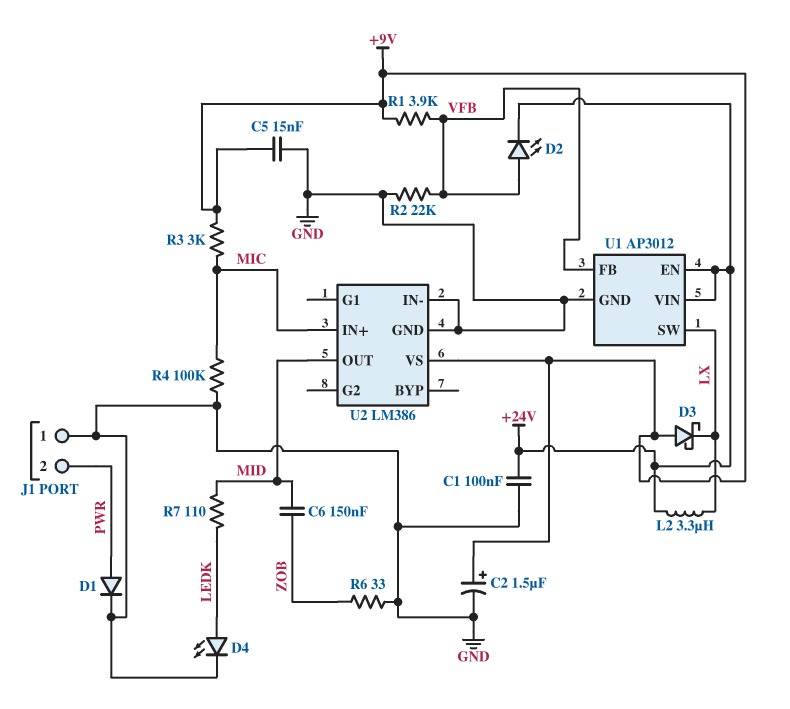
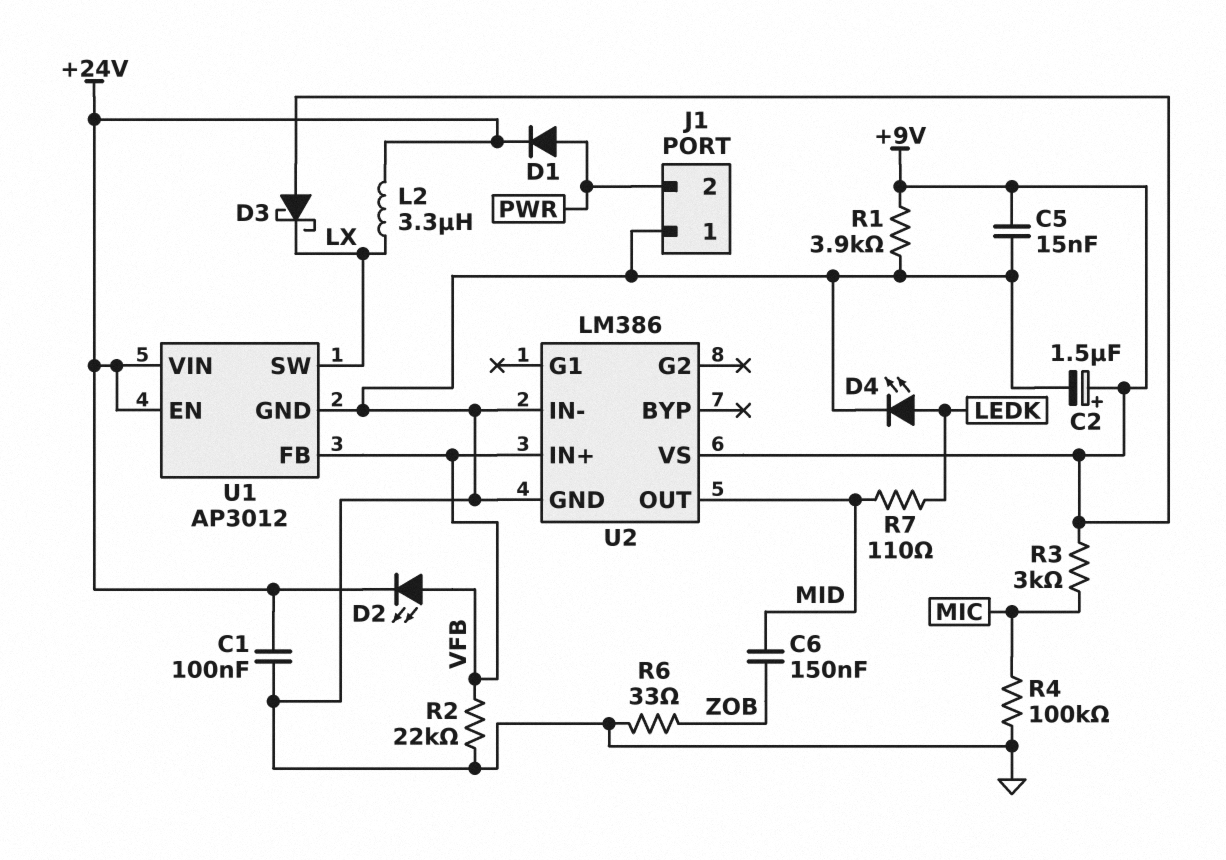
D1: diode (A PWR, K GND) -> diode (A PWR, K +24V)
R1: 3.9k (+9V, VFB) -> 3.9k (+9V, GND)
U2 pin IN+: MIC -> VFB

